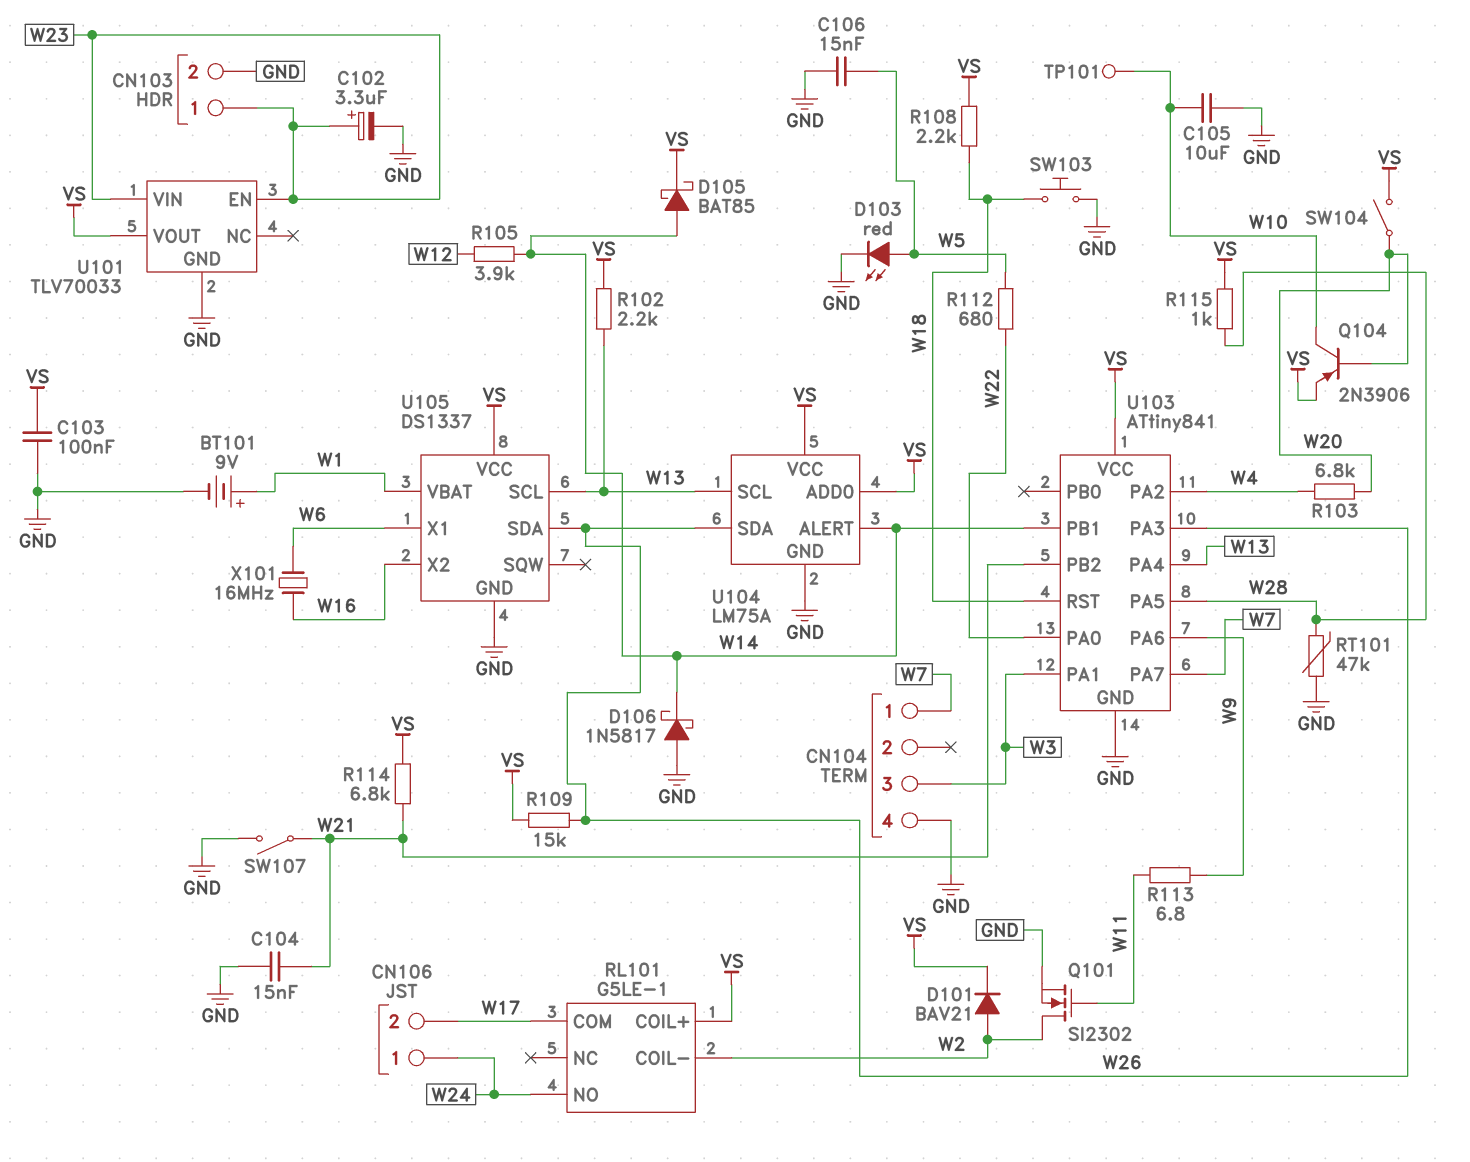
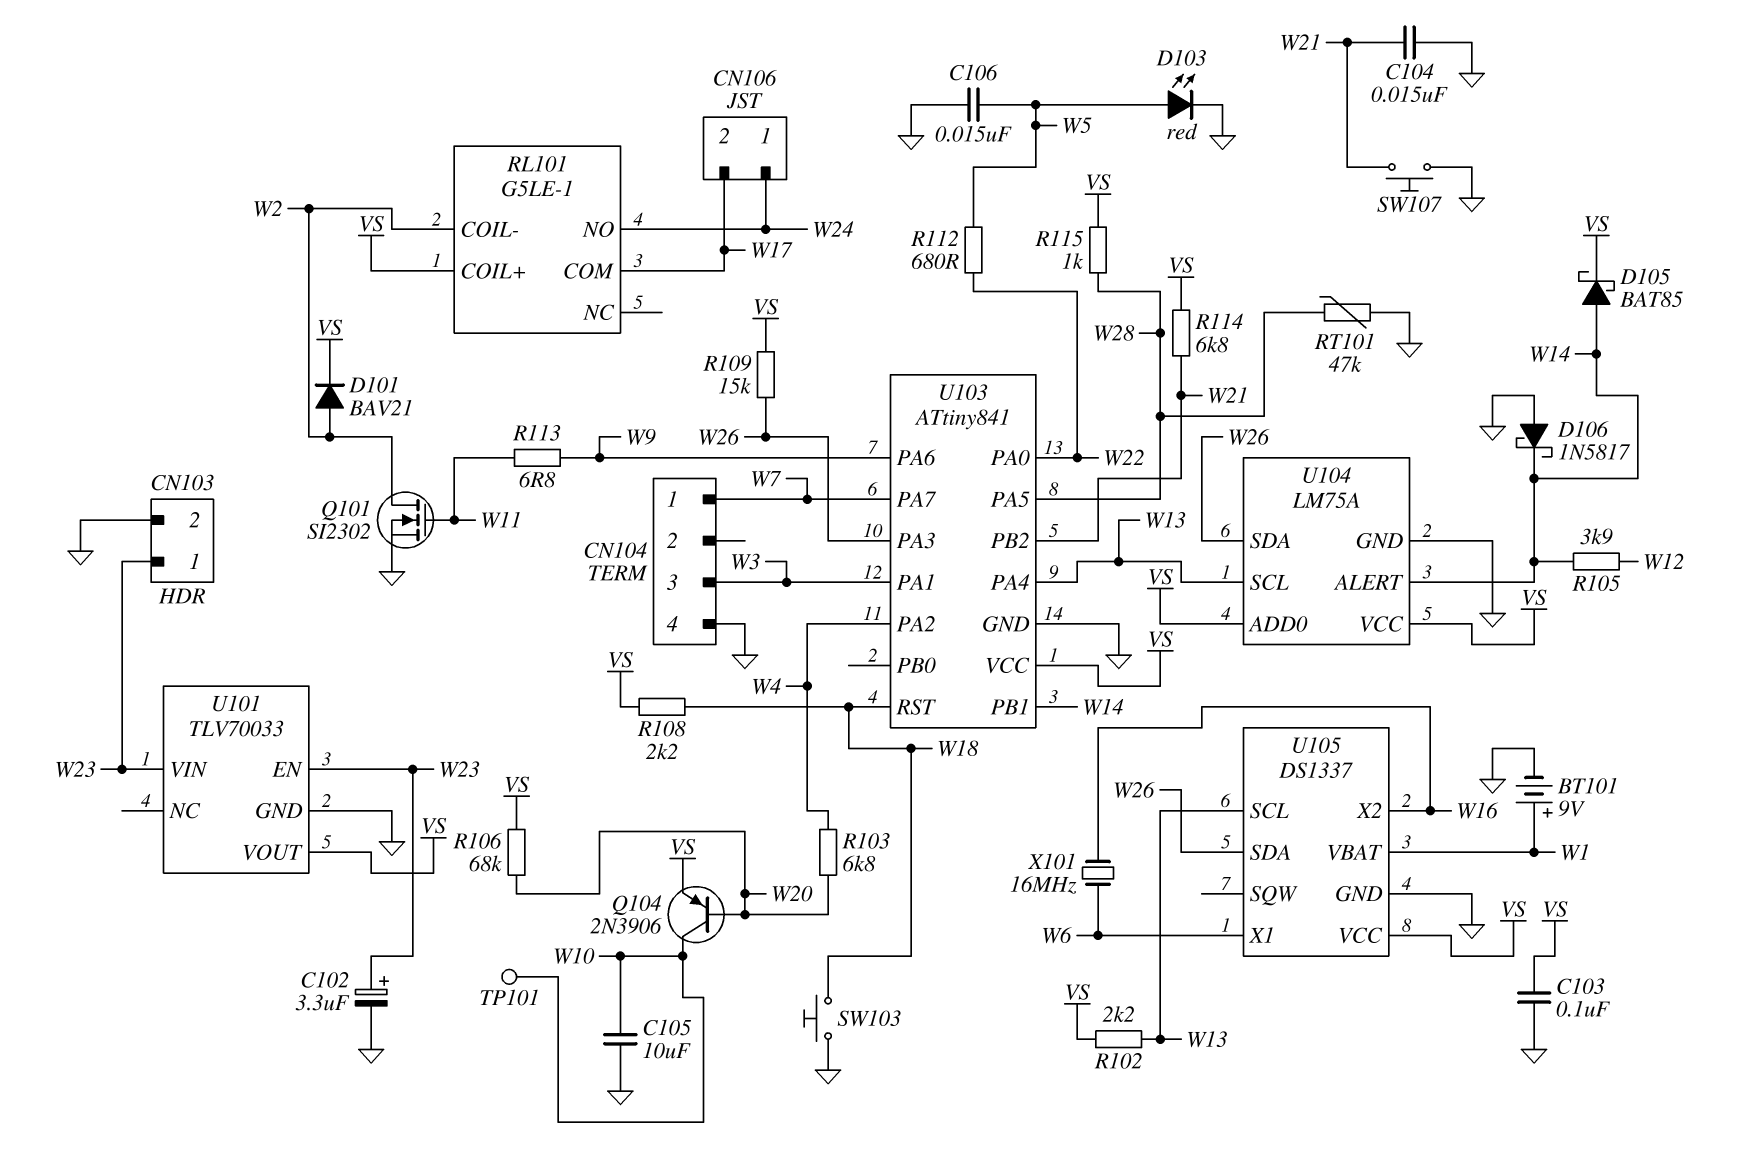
R106: none -> 68k (VS, W20)
SW104: switch (VS, W20) -> none
SW107: switch (GND, W21) -> button (GND, W21)

